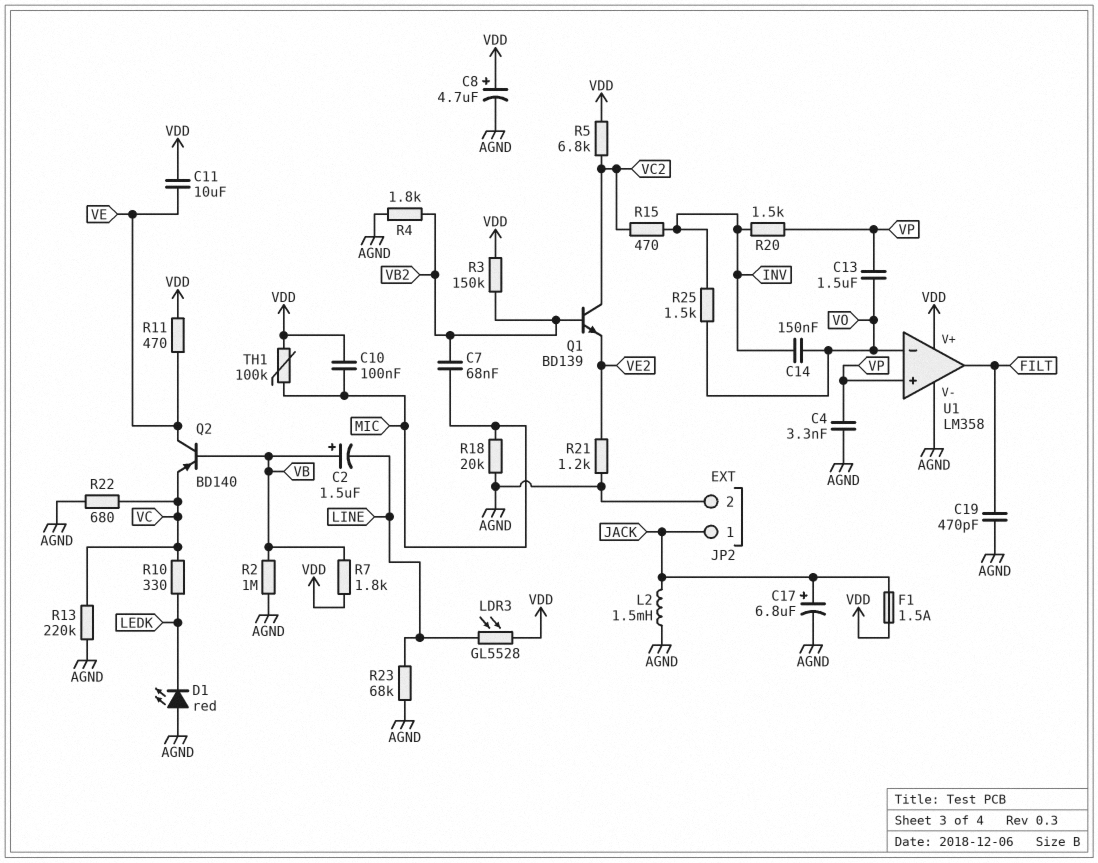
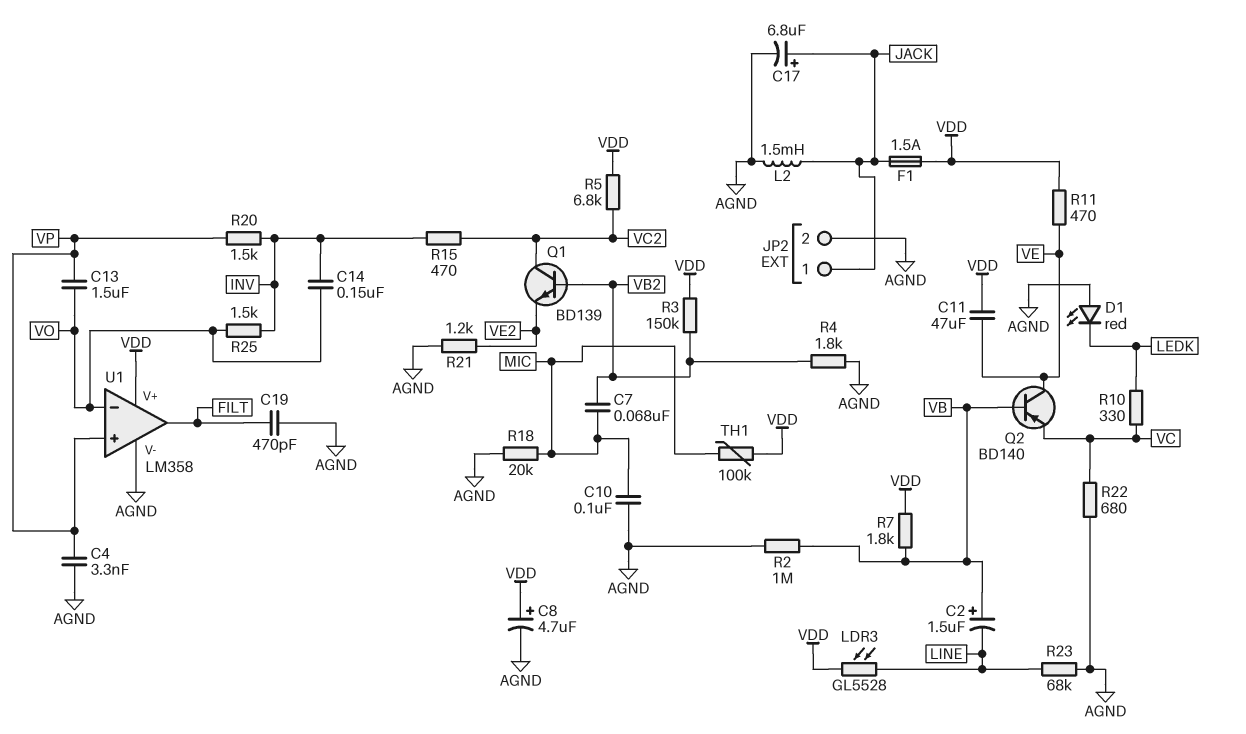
C10: 100nF (MIC, VDD) -> 100nF (AGND, MIC)
C11: 10uF (VDD, VE) -> 47uF (VDD, VE)
R13: 220k (AGND, VC) -> none

